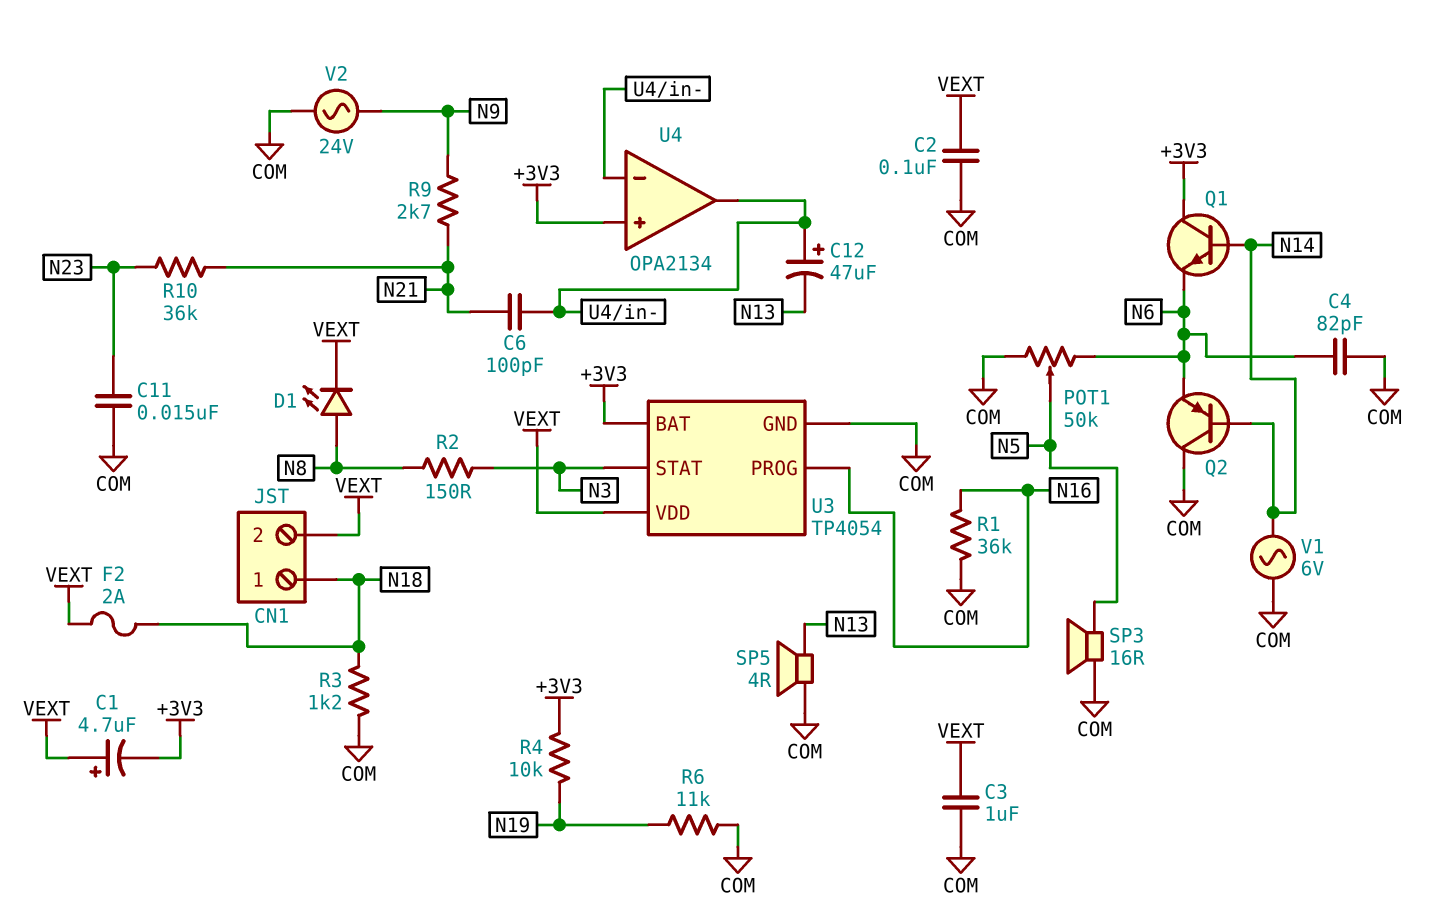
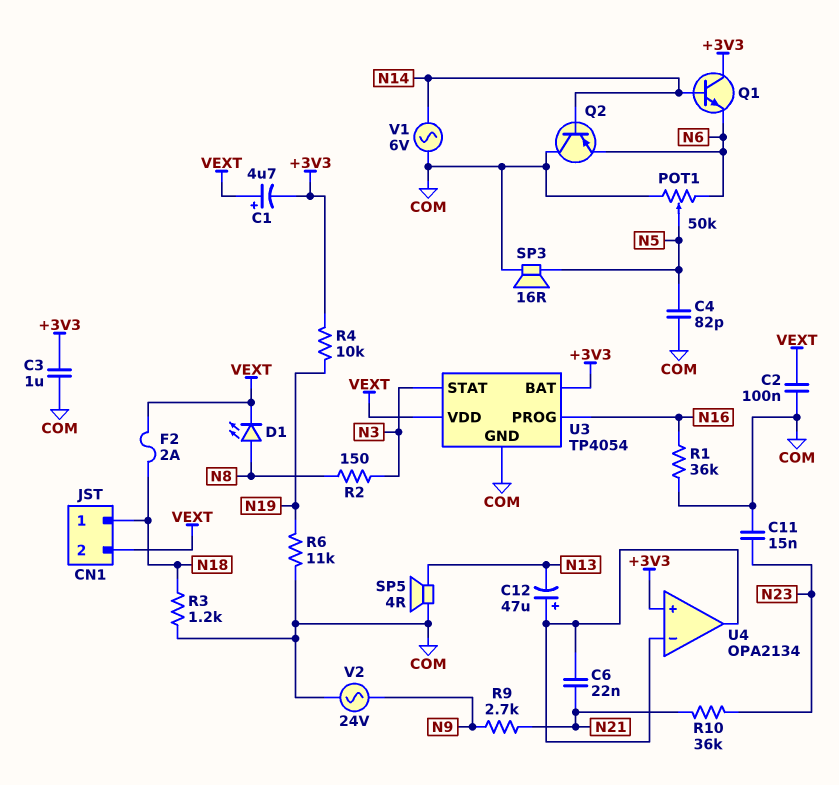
C3: 1uF (COM, VEXT) -> 1uF (+3V3, COM)
C4: 82pF (COM, N6) -> 82pF (COM, N5)
C6: 100pF (N21, U4/in-) -> 22nF (N21, U4/in-)

